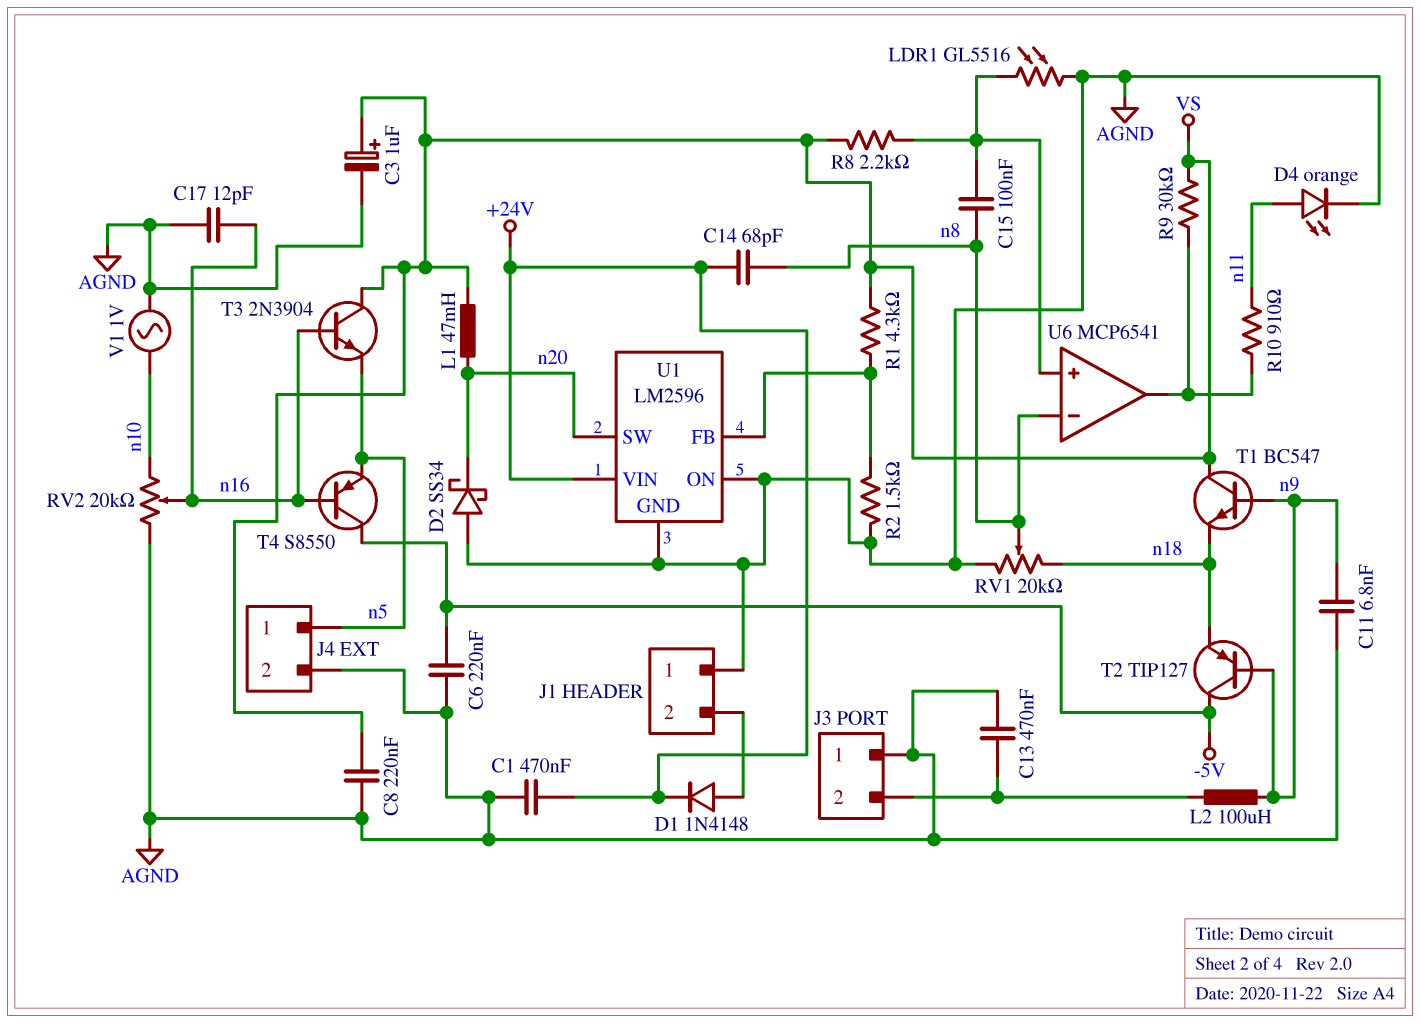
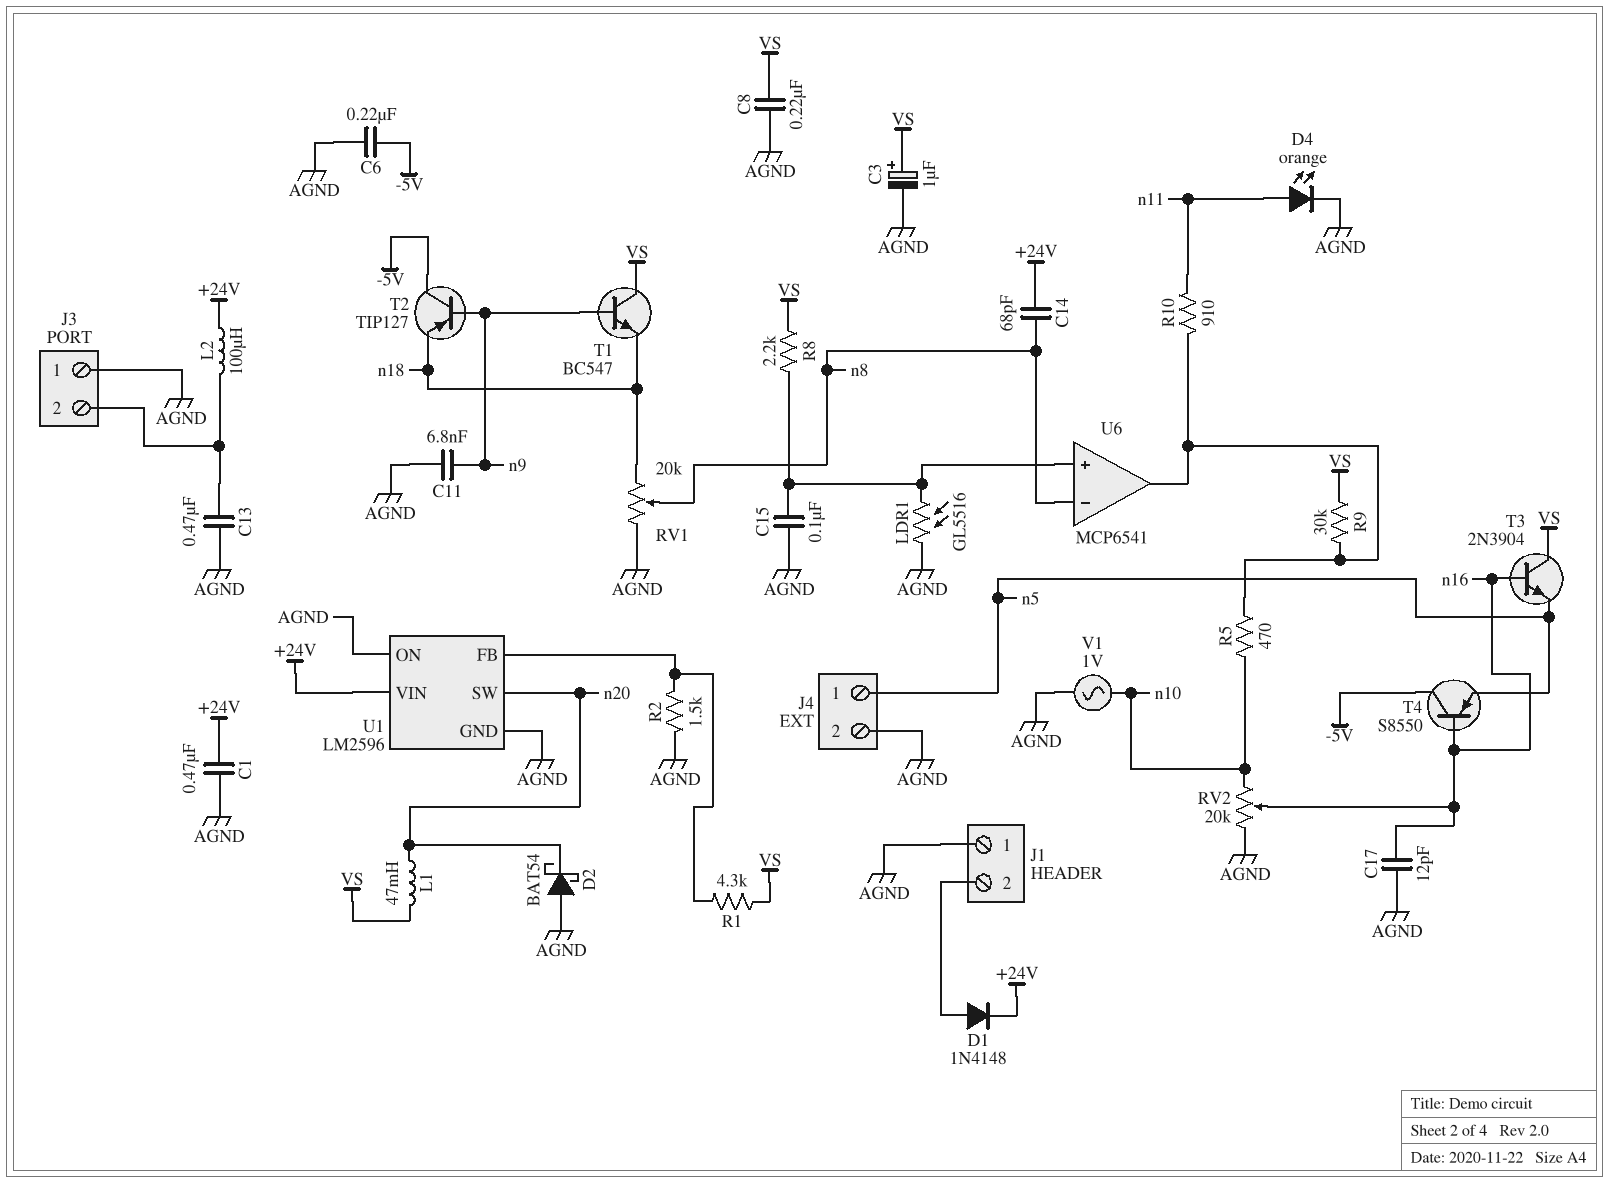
C15: 100nF (U6/in+, n8) -> 100nF (AGND, U6/in+)
D2: schottky SS34 (A AGND, K n20) -> schottky BAT54 (A AGND, K n20)
L2: 100uH (J3/2, n9) -> 100uH (+24V, J3/2)
R5: none -> 470 (U6/out, n10)

